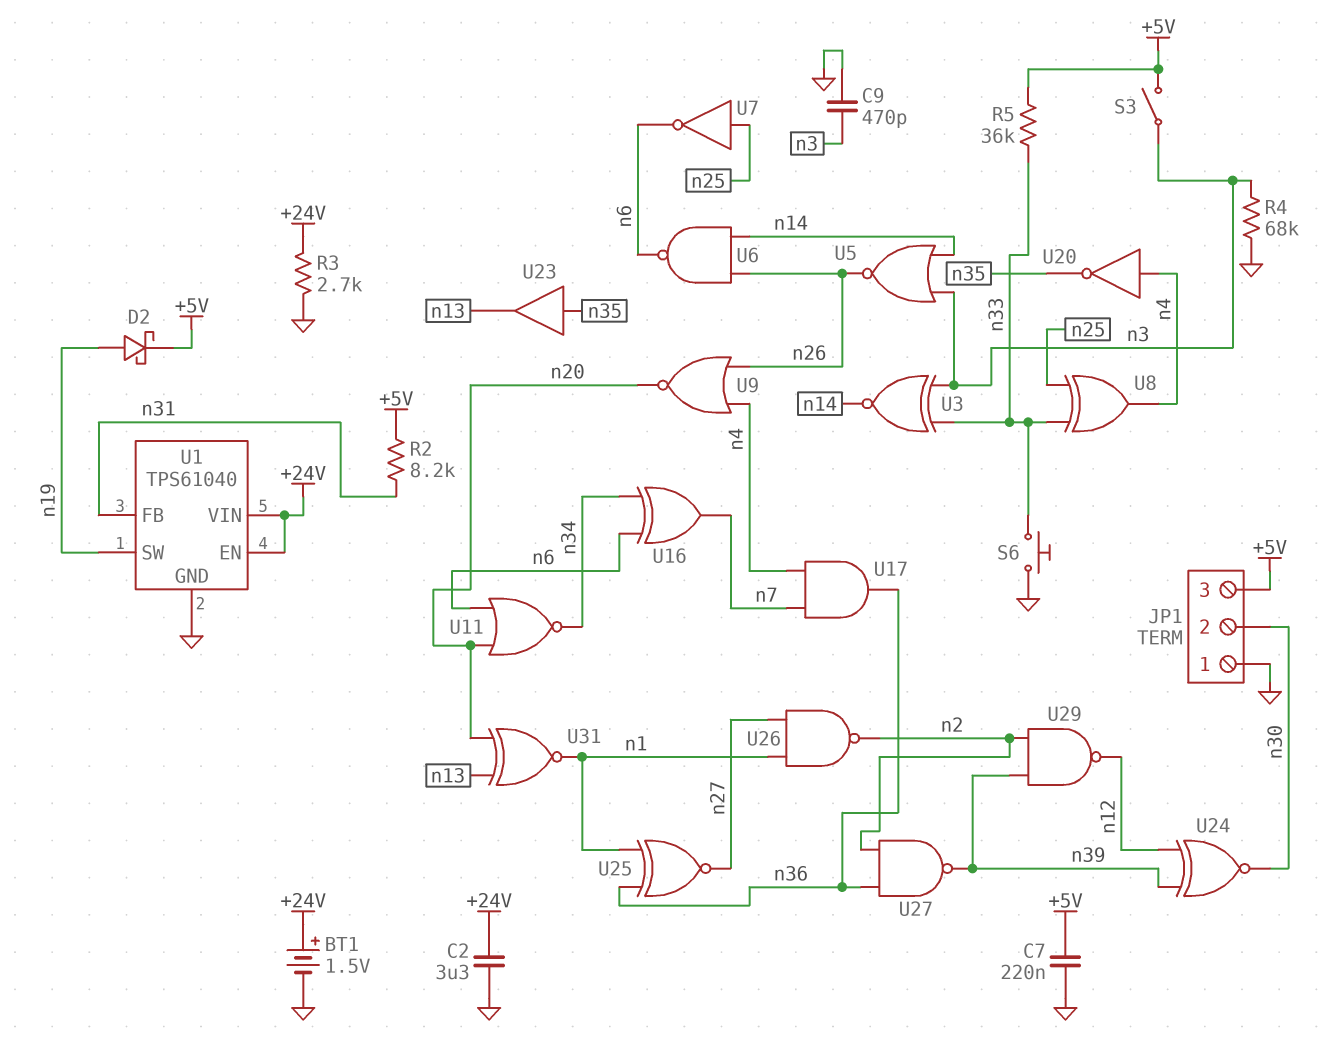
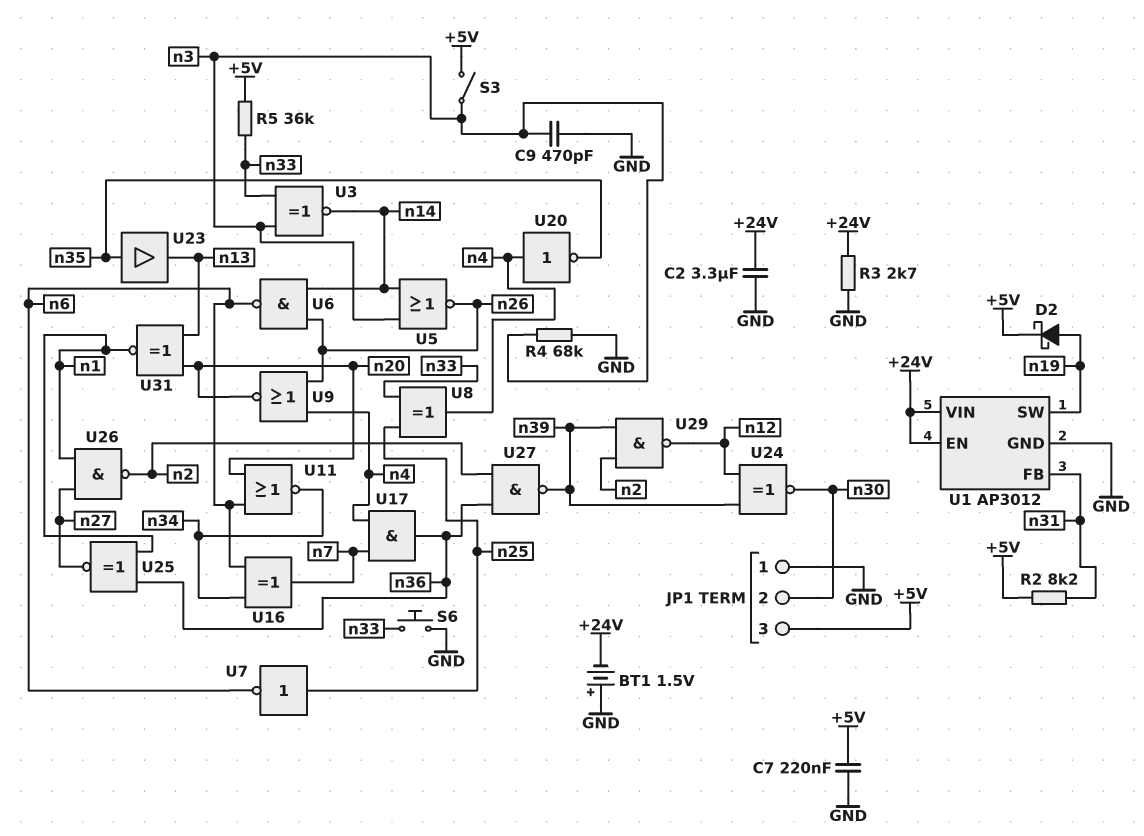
BT1: 1.5V (plus +24V, minus GND) -> 1.5V (plus GND, minus +24V)
U1: TPS61040 -> AP3012

